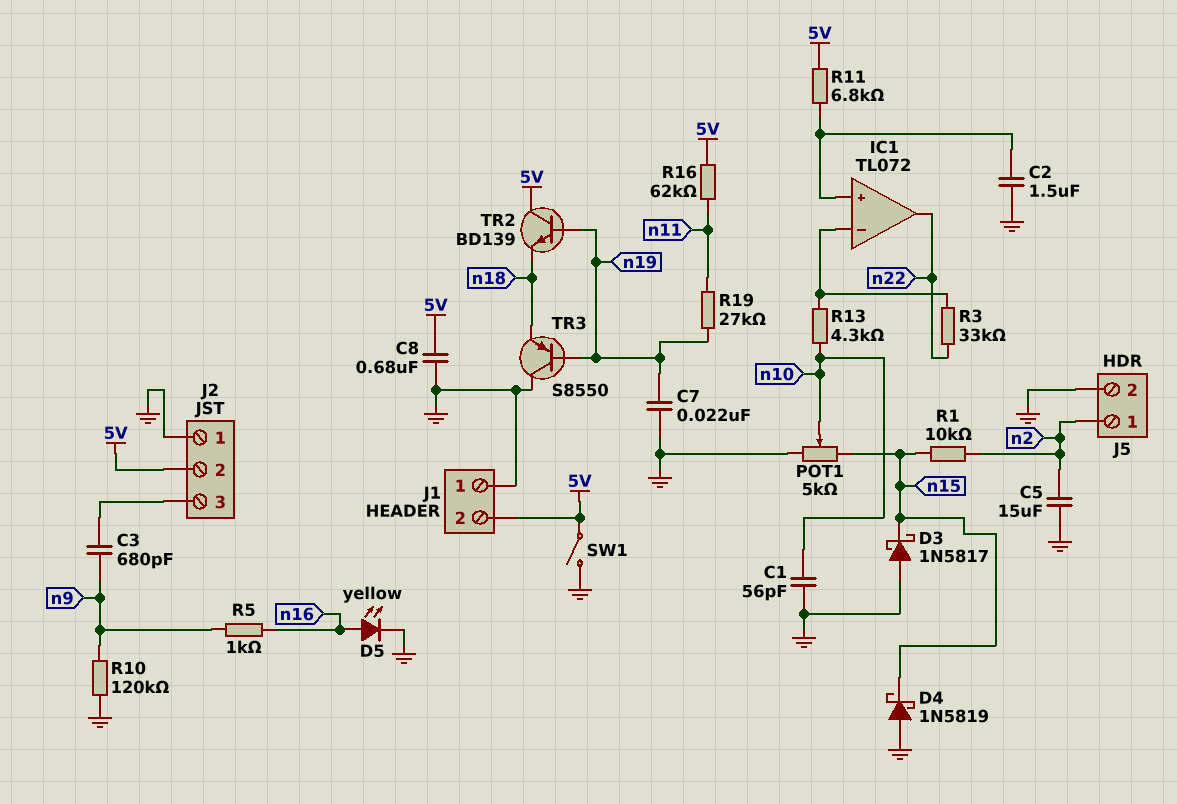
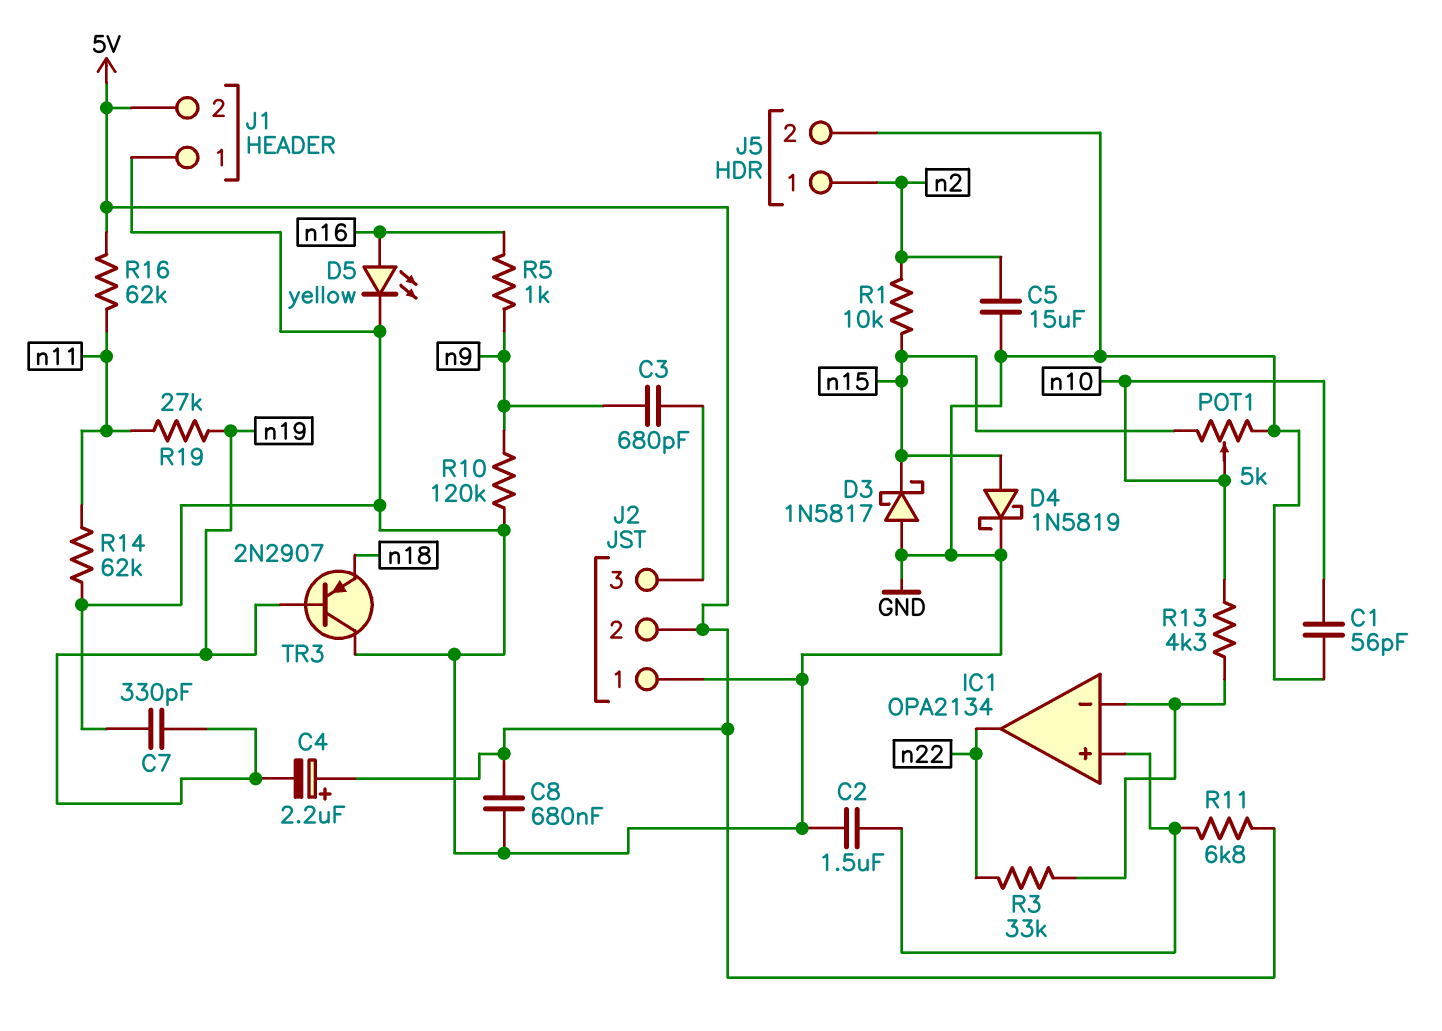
C4: none -> 2.2uF (plus 5V, minus n19)
C7: 22nF (GND, n19) -> 330pF (GND, n19)
D4: schottky 1N5819 (A GND, K n15) -> schottky 1N5819 (A n15, K GND)
IC1: TL072 -> OPA2134
R14: none -> 62k (GND, n11)
SW1: switch (5V, GND) -> none
TR2: NPN BD139 (B n19, C 5V, E n18) -> none
TR3: PNP S8550 (B n19, C GND, E n18) -> PNP 2N2907 (B n19, C GND, E n18)

